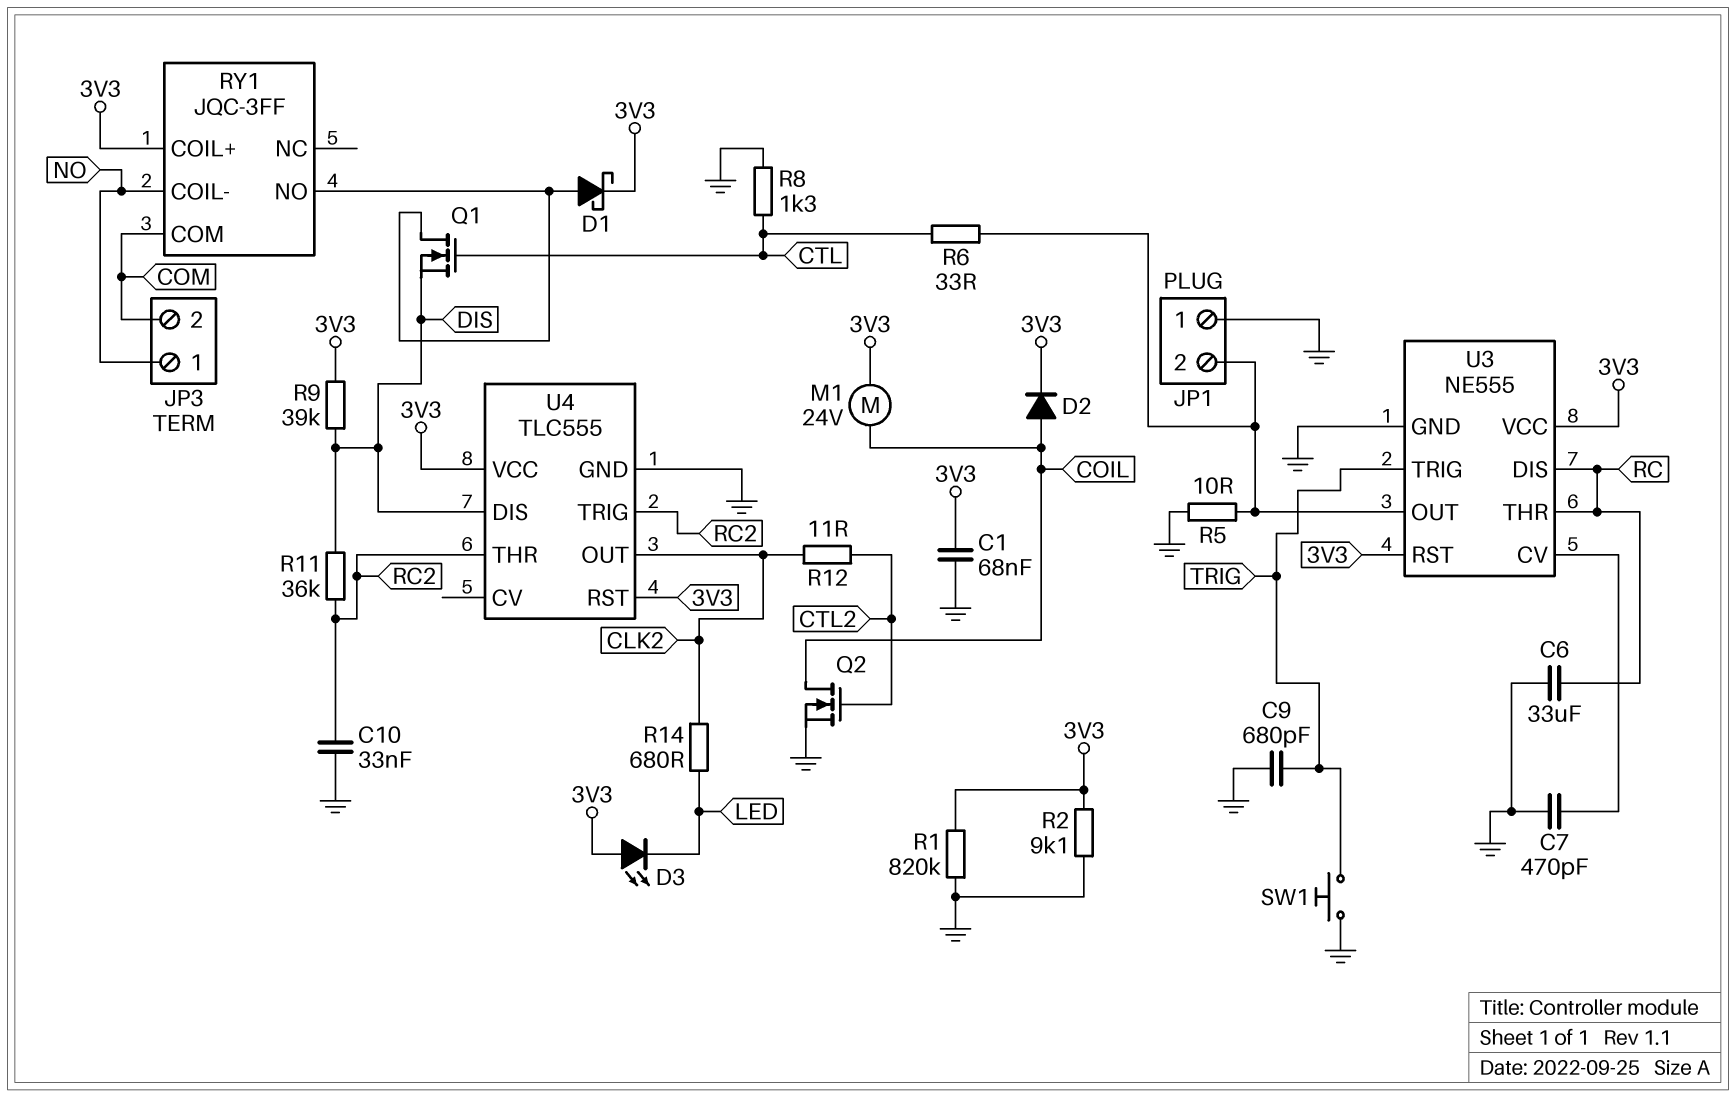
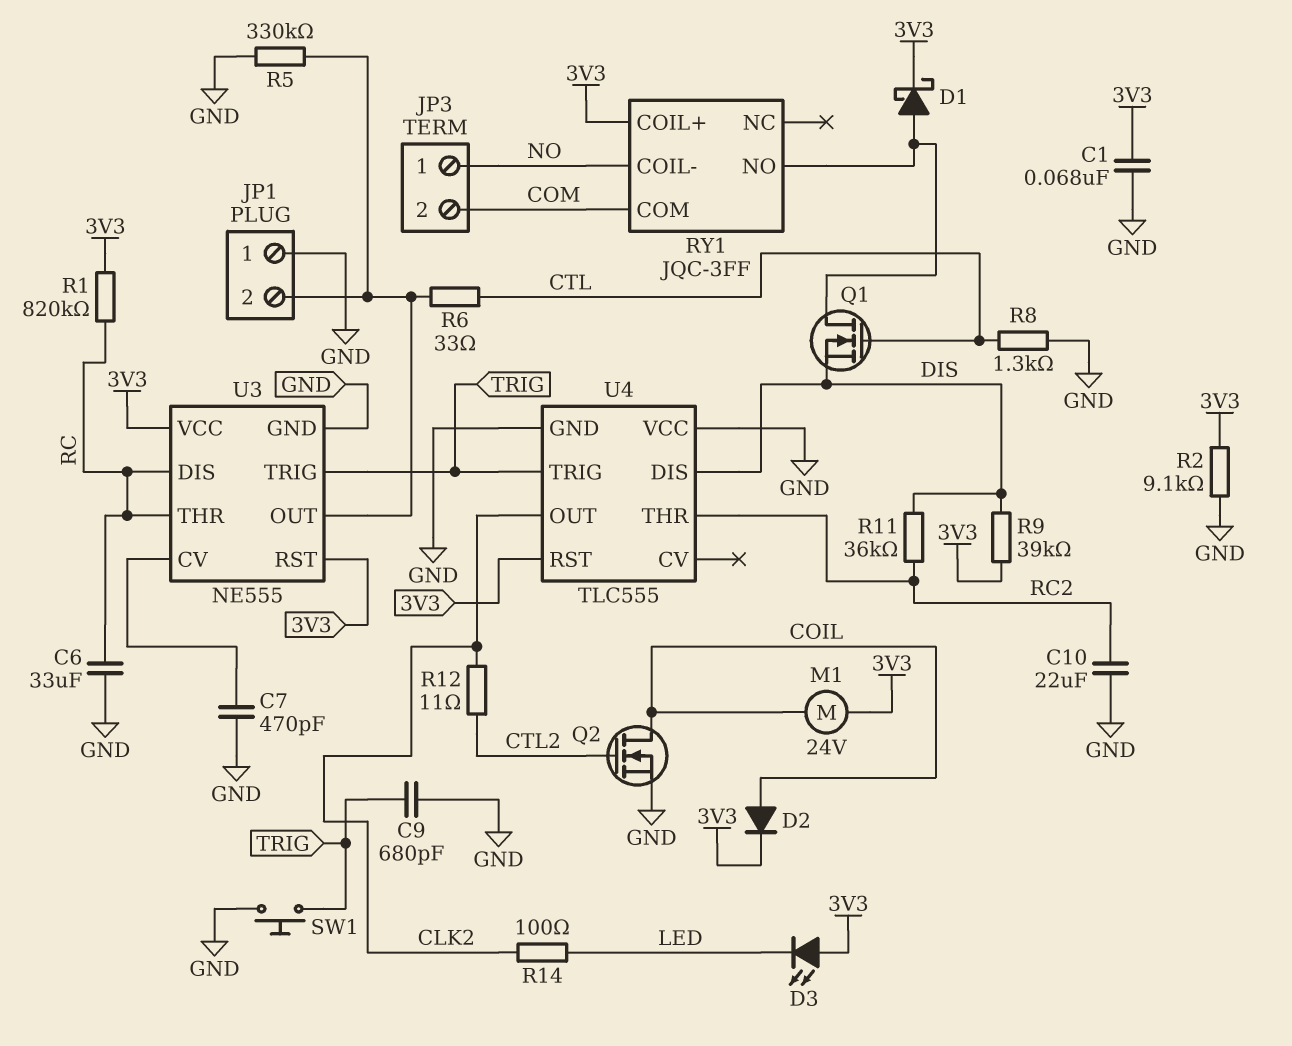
C10: 33nF (GND, RC2) -> 22uF (GND, RC2)
R1: 820k (3V3, GND) -> 820k (3V3, RC)
R5: 10 (GND, JP1/2) -> 330k (GND, JP1/2)
R14: 680 (CLK2, LED) -> 100 (CLK2, LED)
U4 pin TRIG: RC2 -> TRIG
U4 pin VCC: 3V3 -> GND

